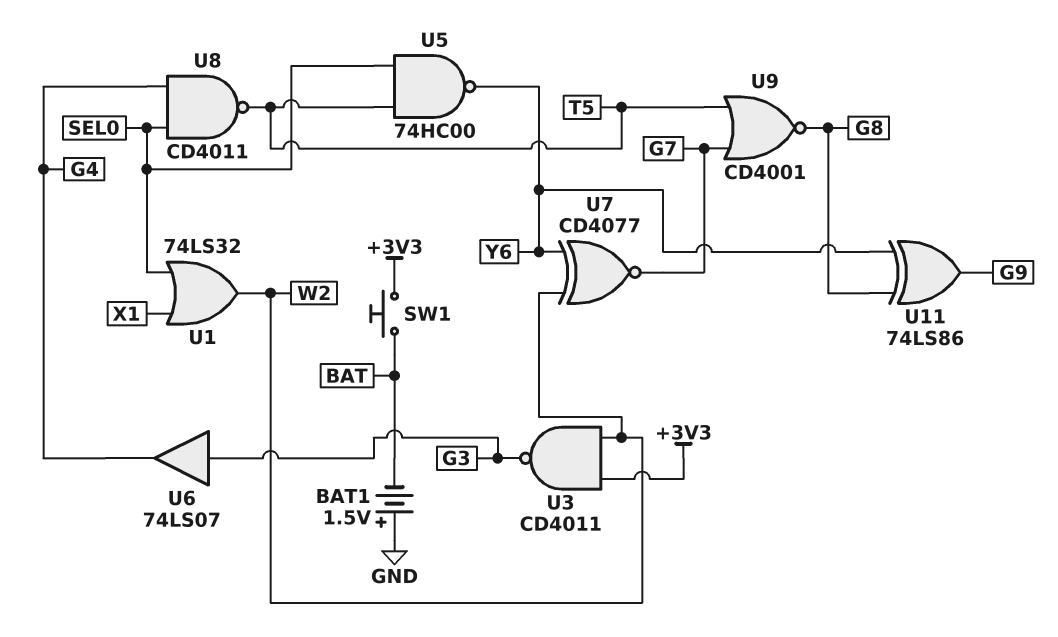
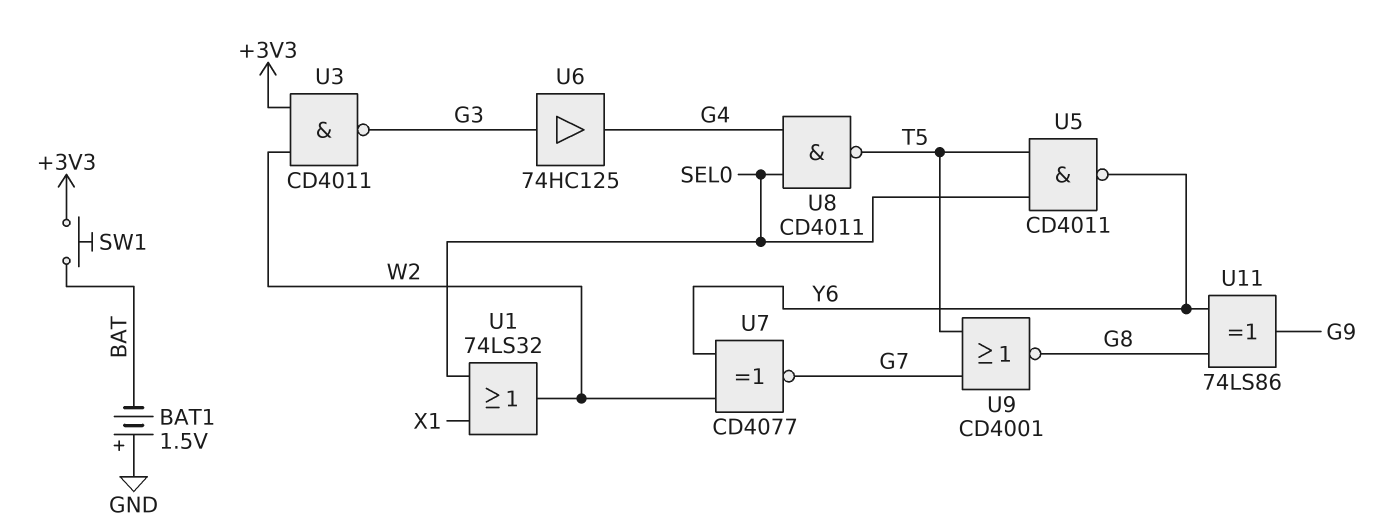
U5: NAND 74HC00 (in SEL0, in T5, out Y6) -> NAND CD4011 (in SEL0, in T5, out Y6)
U6: buffer 74LS07 (in G3, out G4) -> buffer 74HC125 (in G3, out G4)

